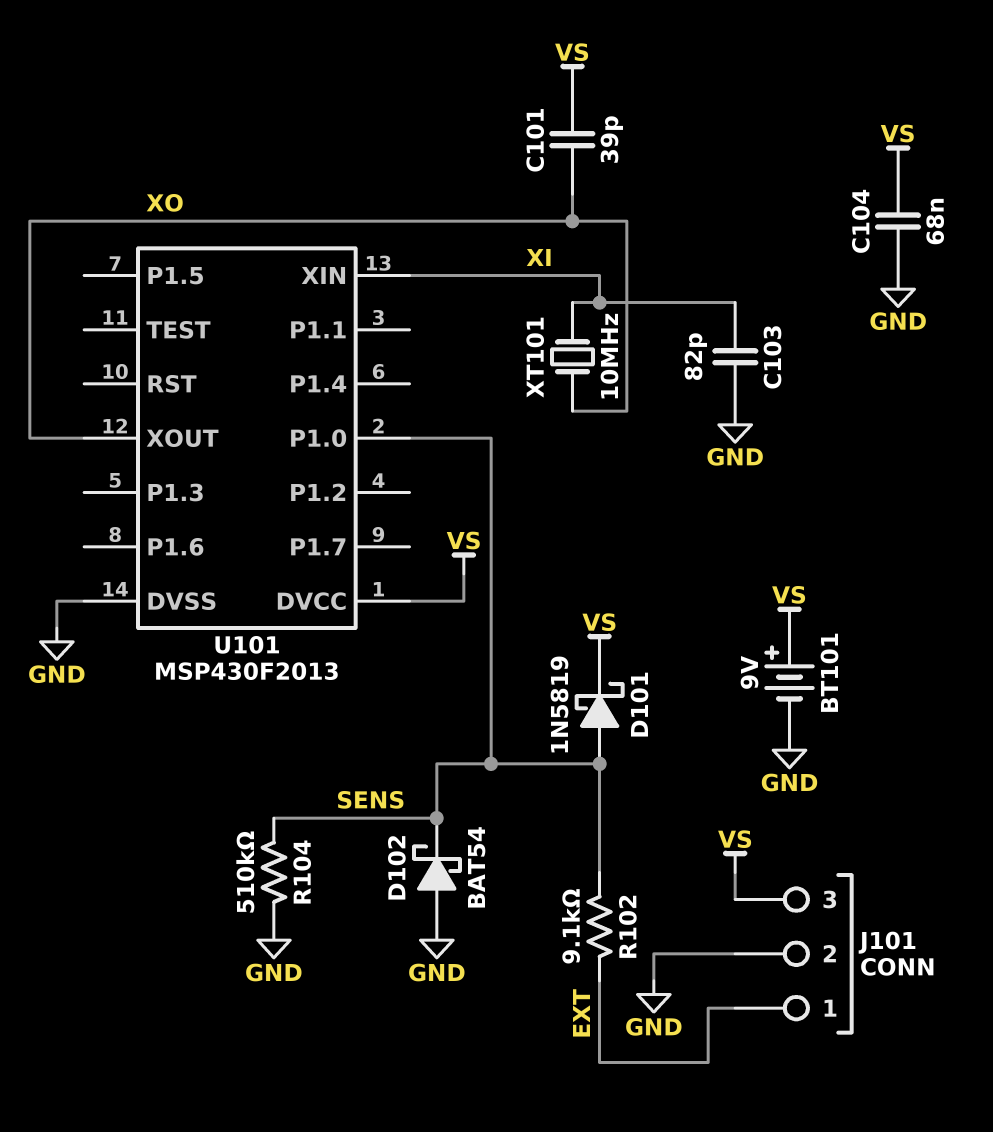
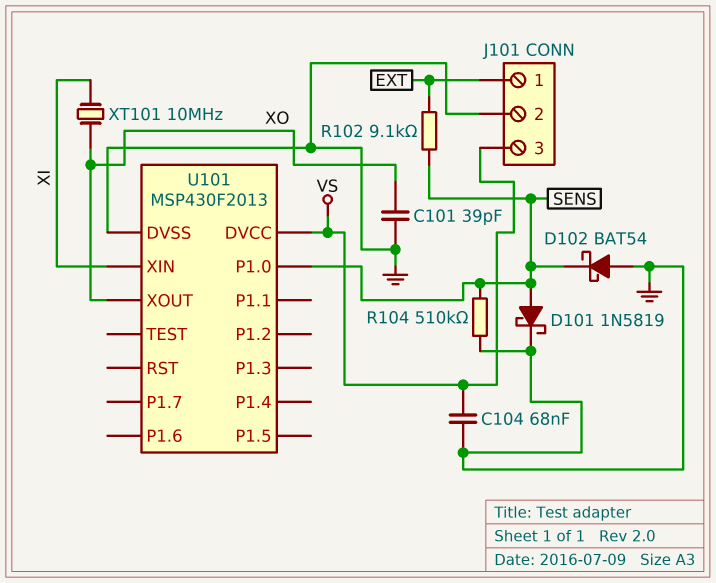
BT101: 9V (plus VS, minus GND) -> none
C101: 39pF (VS, XO) -> 39pF (GND, XO)
C103: 82pF (GND, XI) -> none
D101: schottky 1N5819 (A SENS, K VS) -> schottky 1N5819 (A SENS, K GND)

